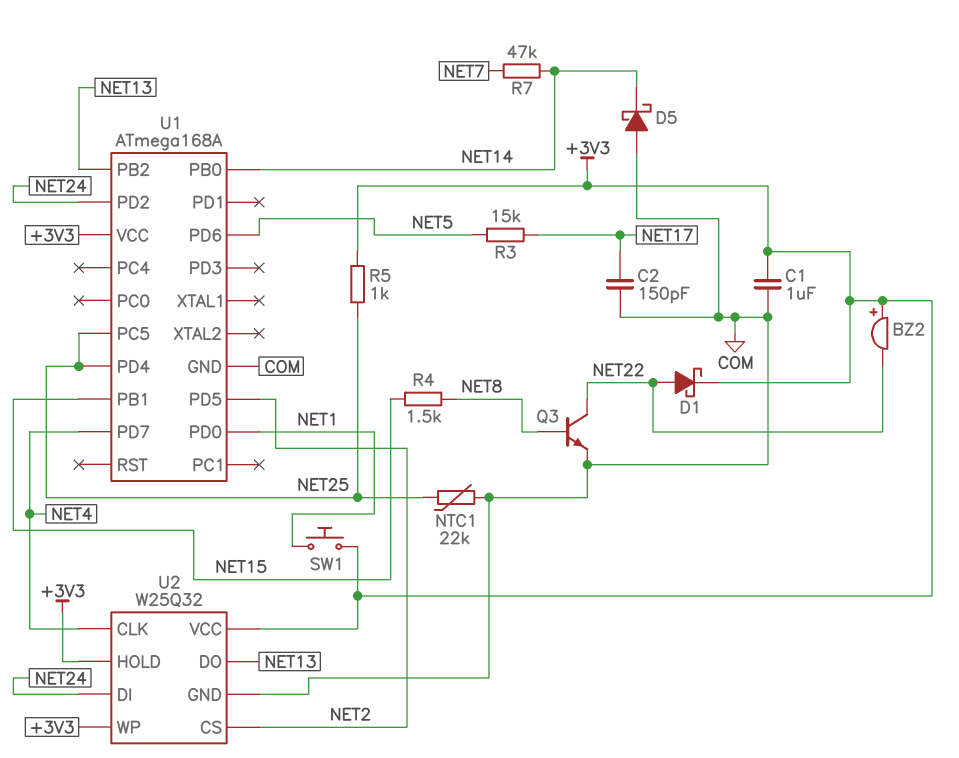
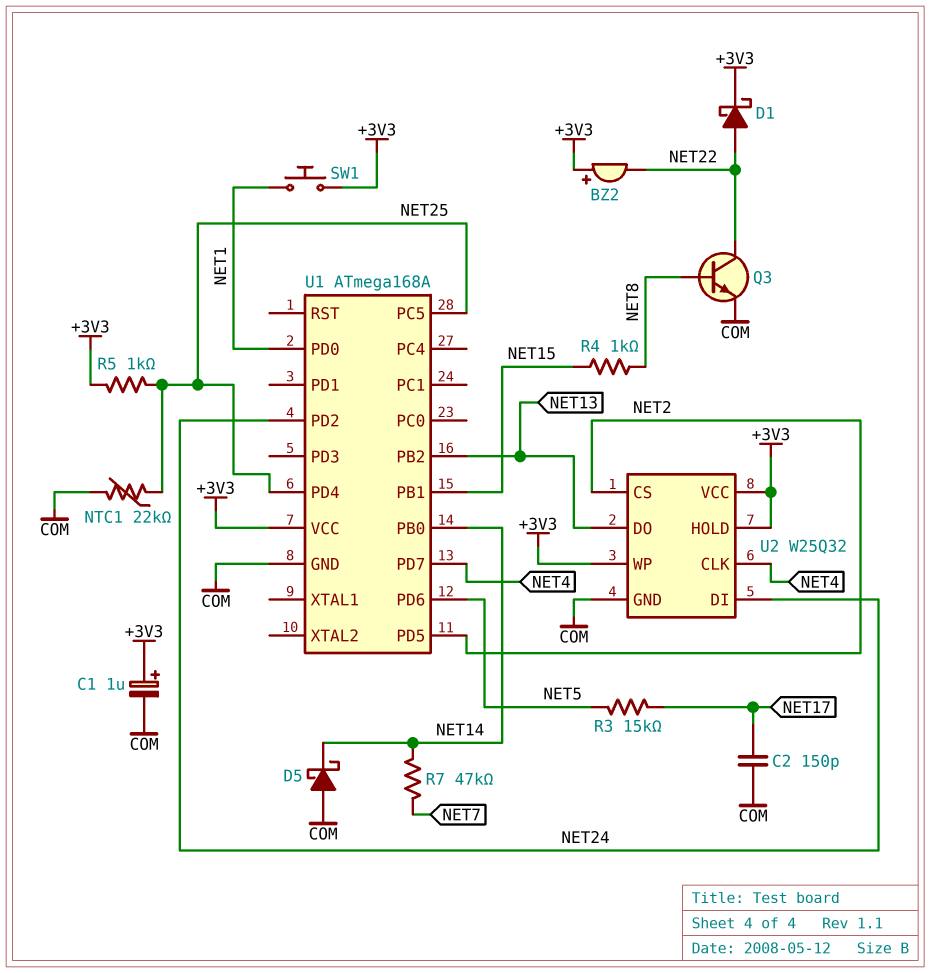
C1: 1uF (+3V3, COM) -> 1uF (plus +3V3, minus COM)
R4: 1.5k (NET8, NET15) -> 1k (NET8, NET15)

